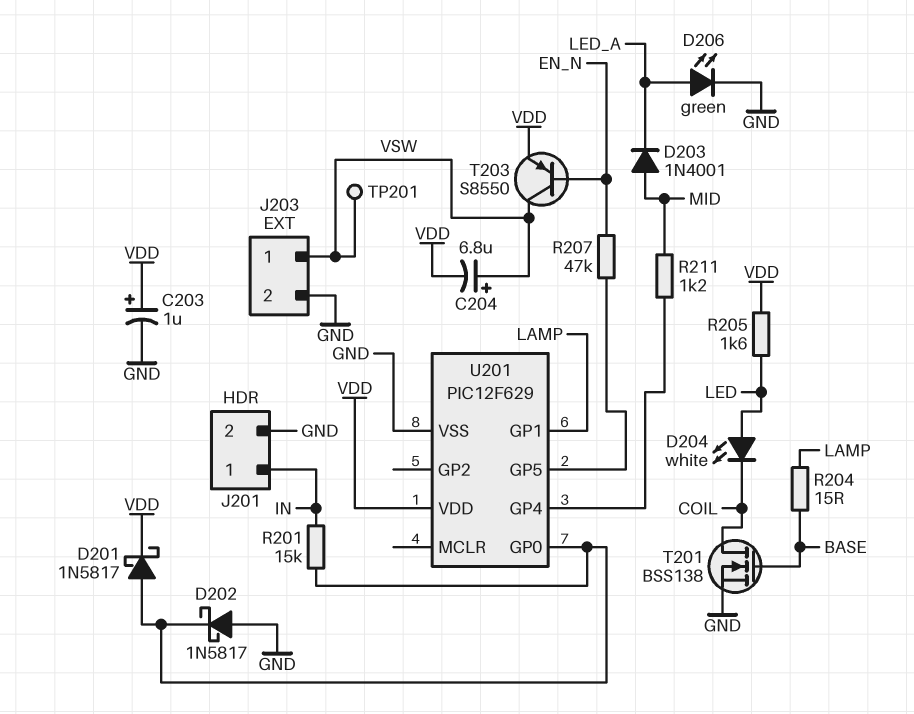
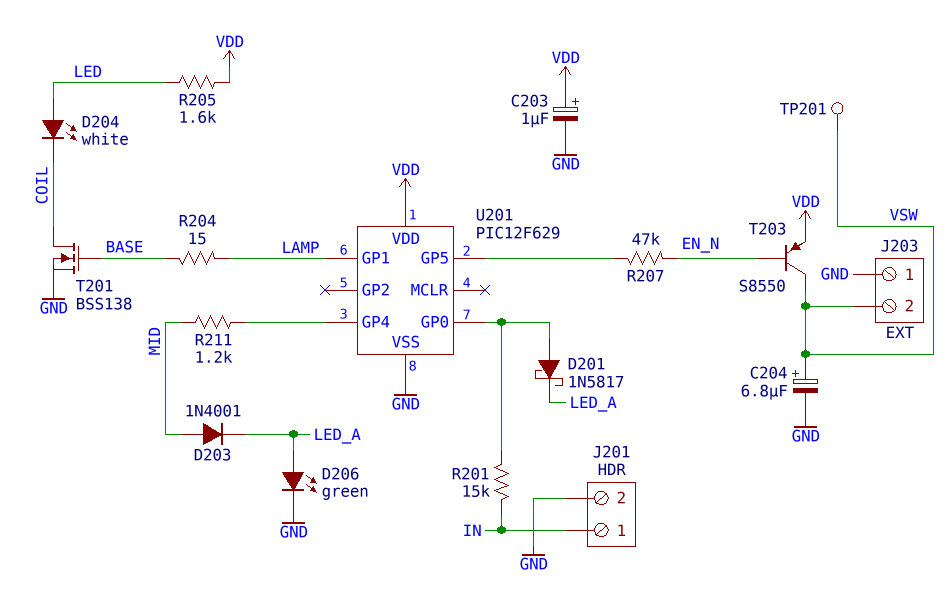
C204: 6.8uF (plus VSW, minus VDD) -> 6.8uF (plus VSW, minus GND)
D201: schottky 1N5817 (A U201/GP0, K VDD) -> schottky 1N5817 (A U201/GP0, K LED_A)
D202: schottky 1N5817 (A GND, K U201/GP0) -> none
J203 pin 1: VSW -> GND
J203 pin 2: GND -> VSW

